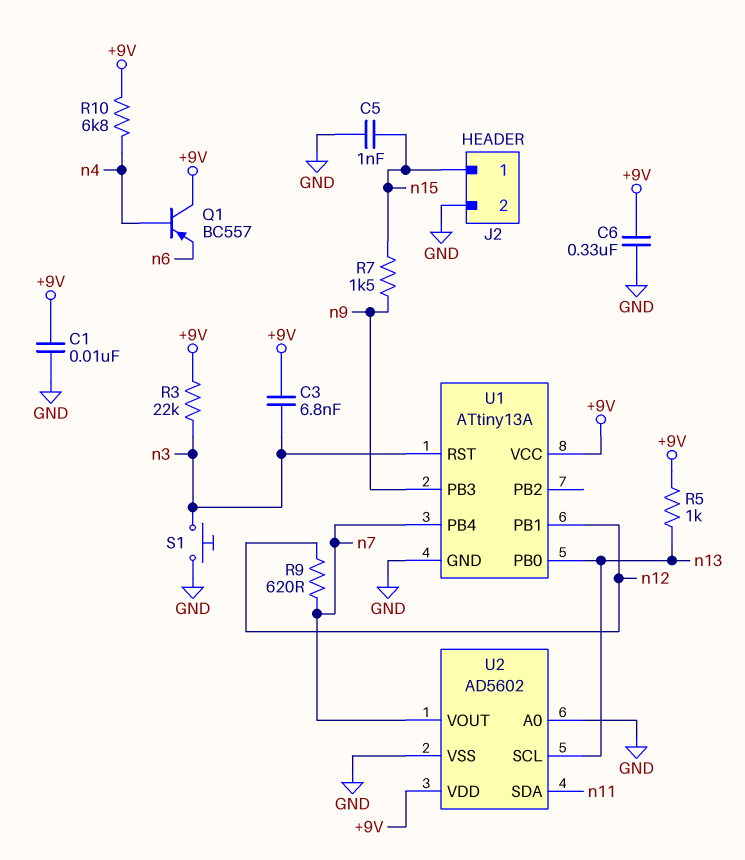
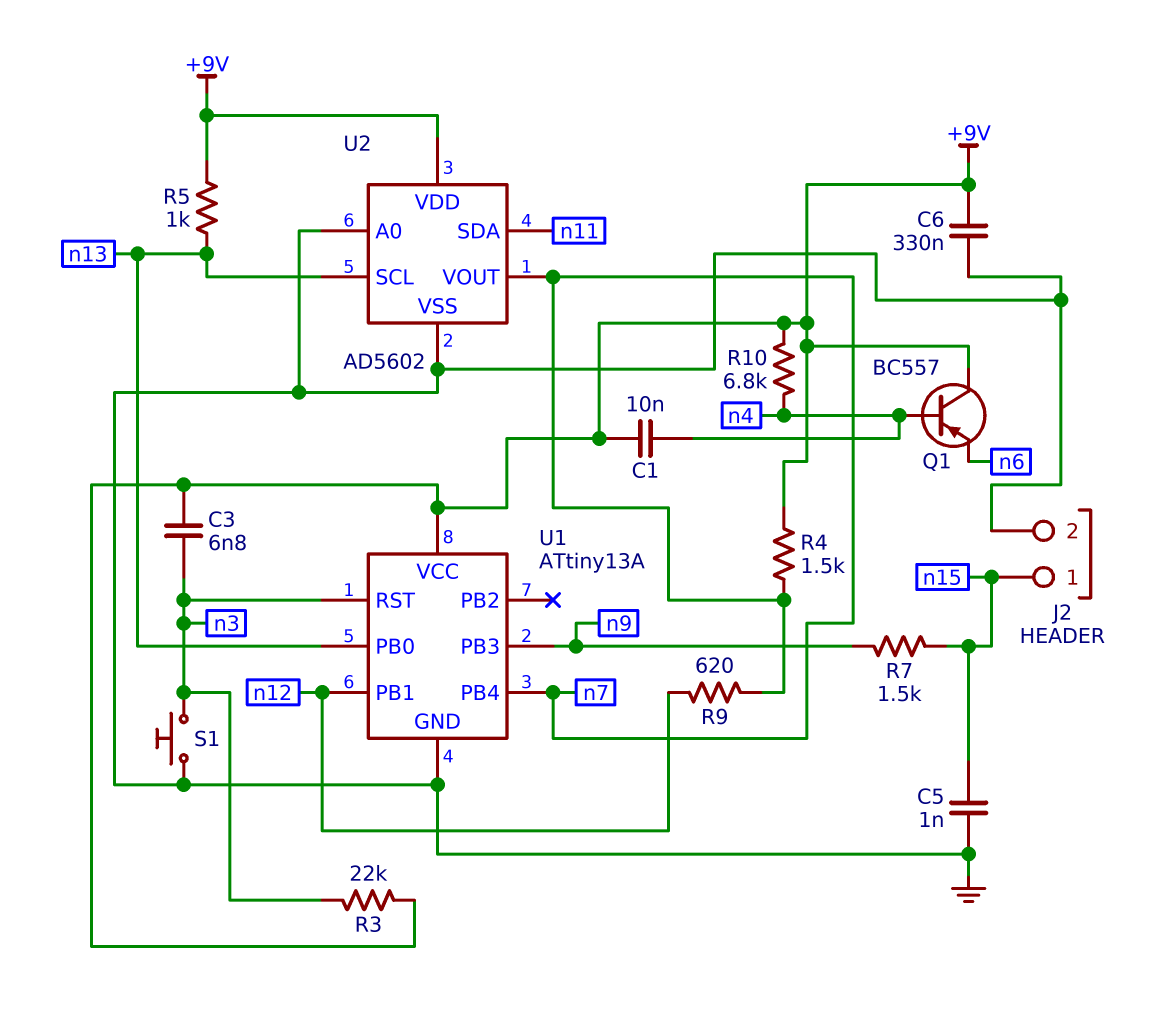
C1: 10nF (+9V, GND) -> 10nF (+9V, n4)
R4: none -> 1.5k (+9V, n7)

